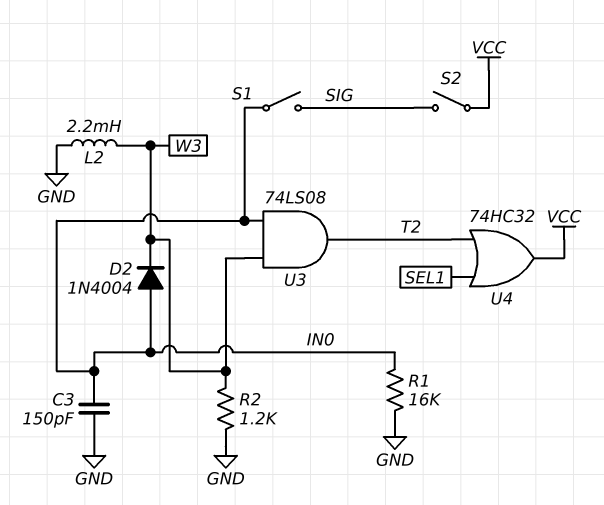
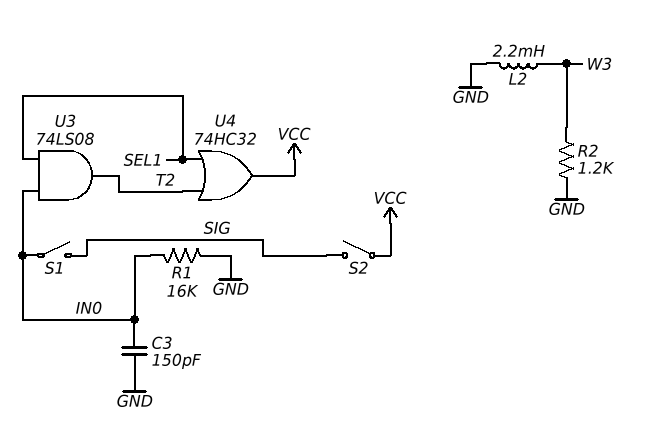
D2: diode 1N4004 (A IN0, K W3) -> none
U3: AND 74LS08 (in IN0, in W3, out T2) -> AND 74LS08 (in IN0, in SEL1, out T2)

